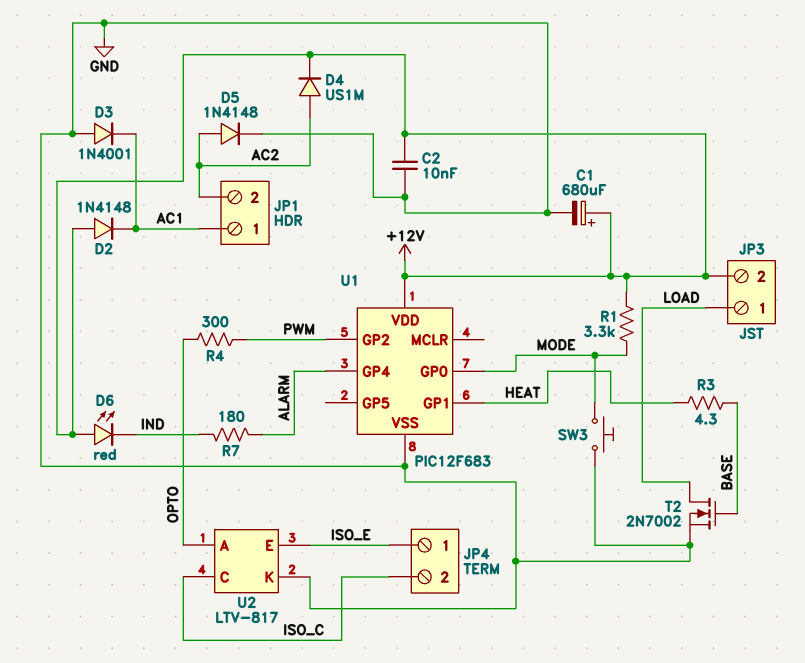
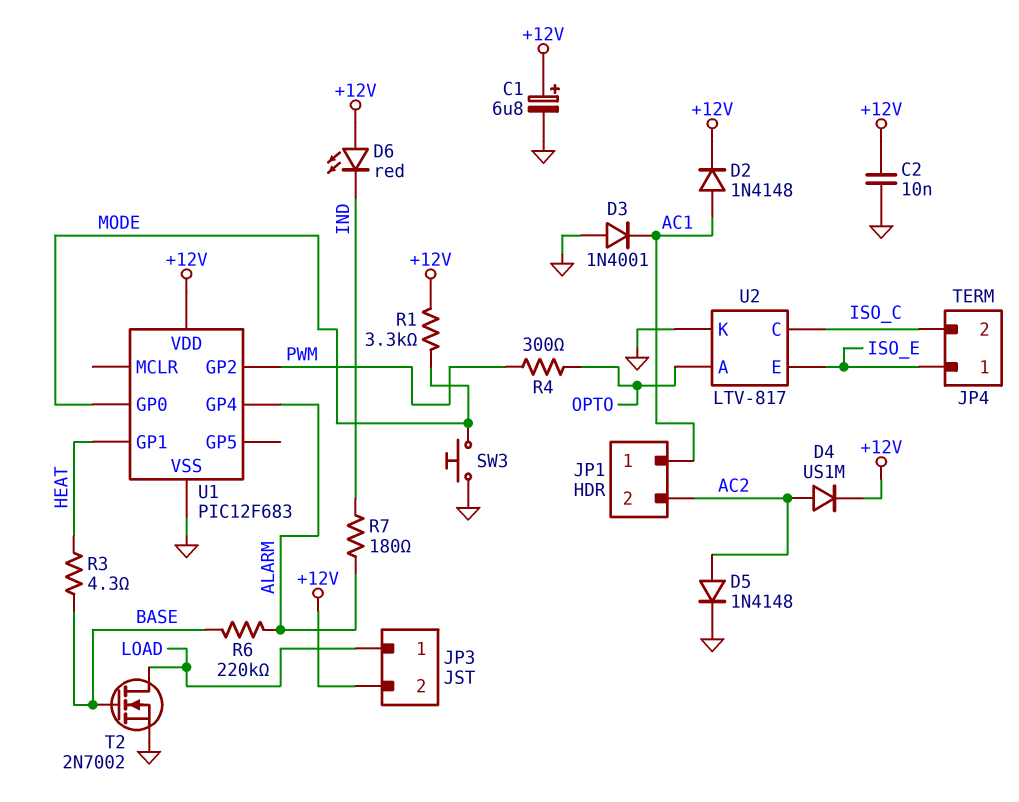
C1: 680uF (plus +12V, minus GND) -> 6.8uF (plus +12V, minus GND)
D2: diode 1N4148 (A +12V, K AC1) -> diode 1N4148 (A AC1, K +12V)
R6: none -> 220k (ALARM, BASE)

